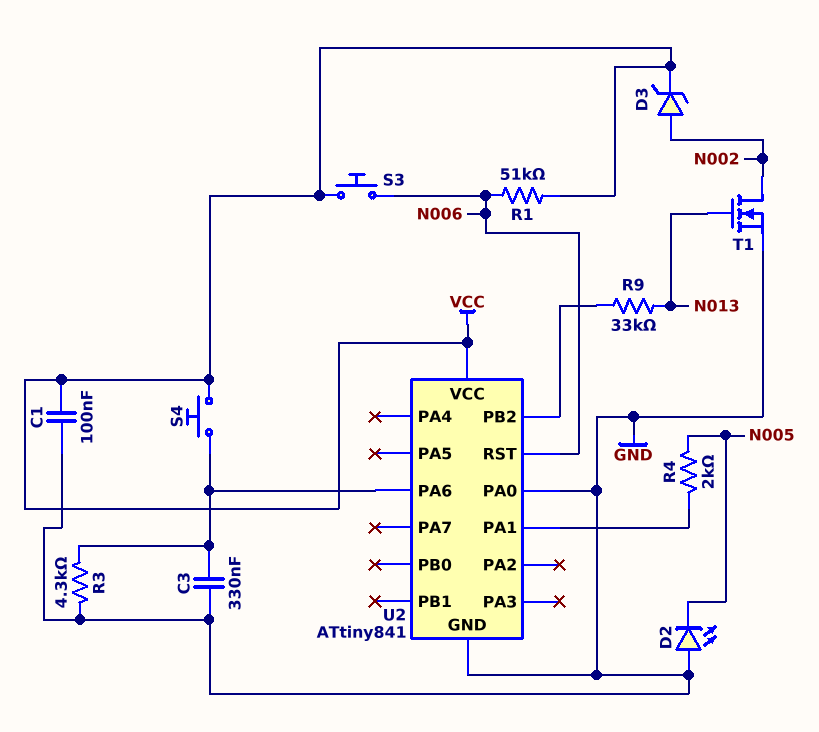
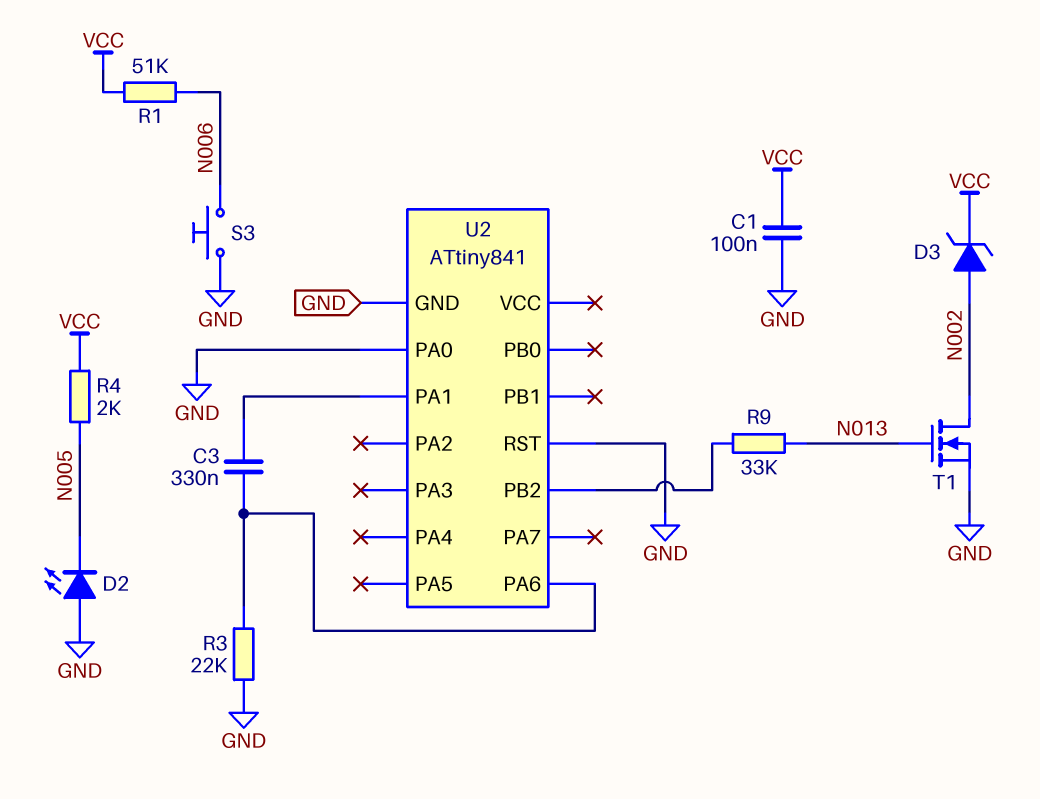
C3: 330nF (GND, U2/PA6) -> 330nF (U2/PA1, U2/PA6)
R3: 4.3k (GND, U2/PA6) -> 22k (GND, U2/PA6)
R4: 2k (N005, U2/PA1) -> 2k (N005, VCC)
S3: button (N006, VCC) -> button (GND, N006)
S4: button (U2/PA6, VCC) -> none
U2 pin RST: N006 -> GND
U2 pin VCC: VCC -> none

